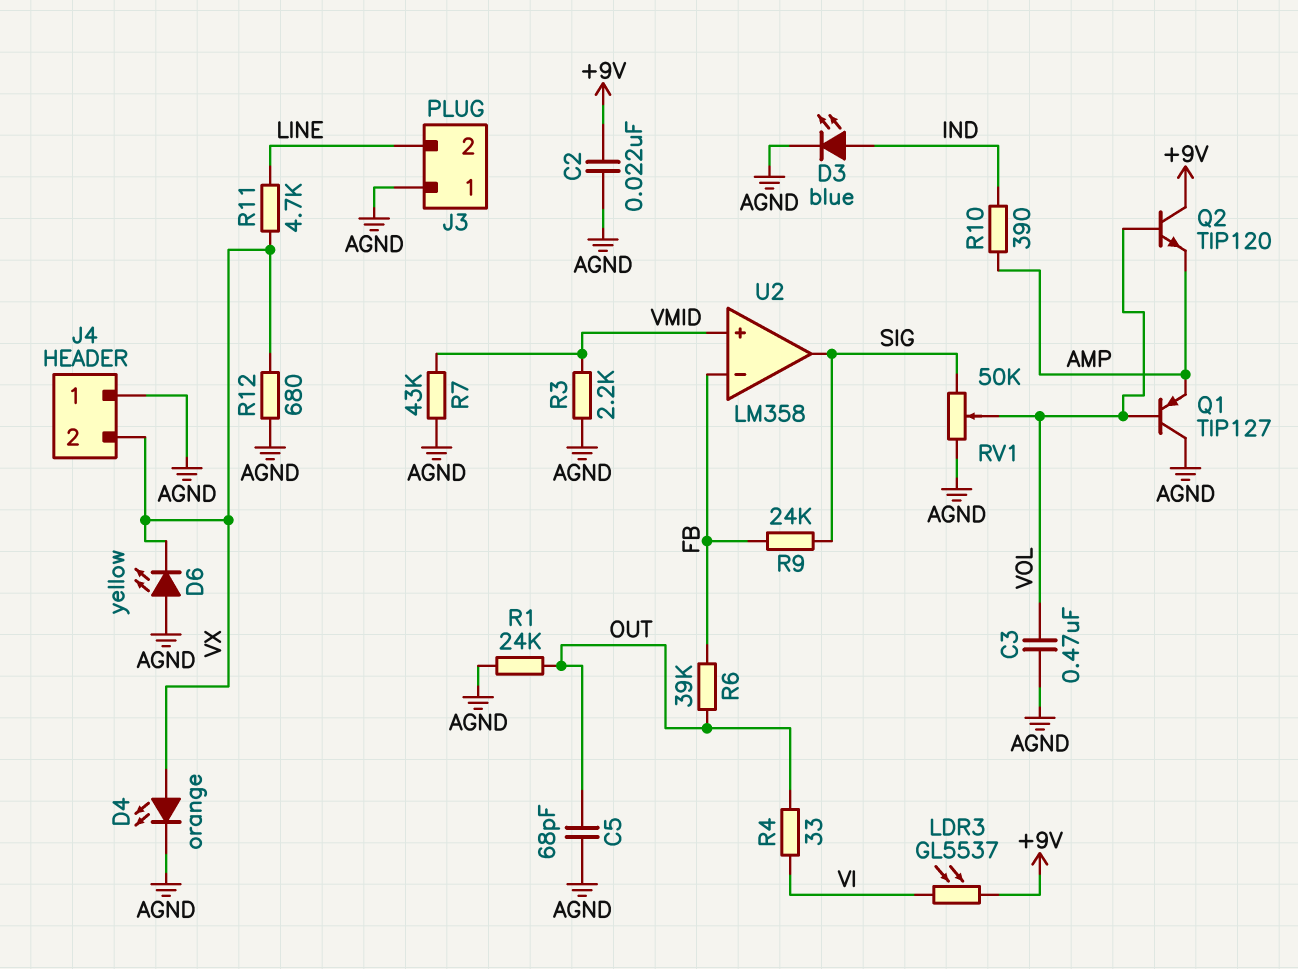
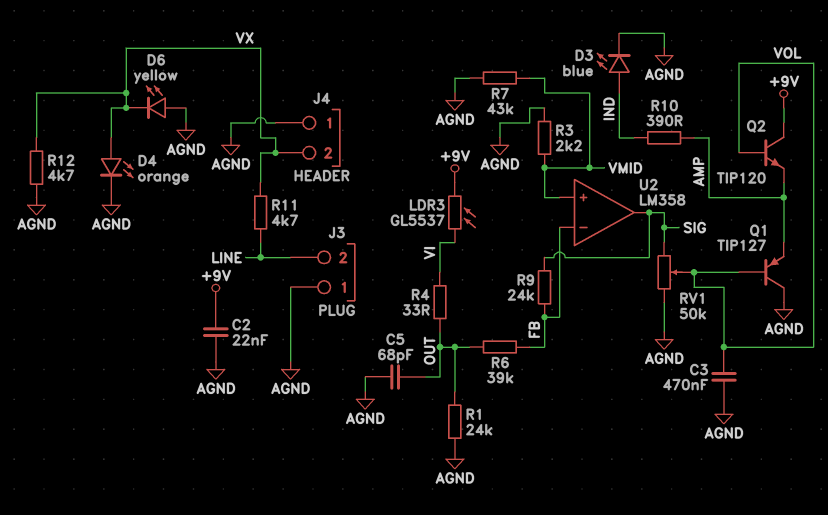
R12: 680 (AGND, VX) -> 4.7k (AGND, VX)

